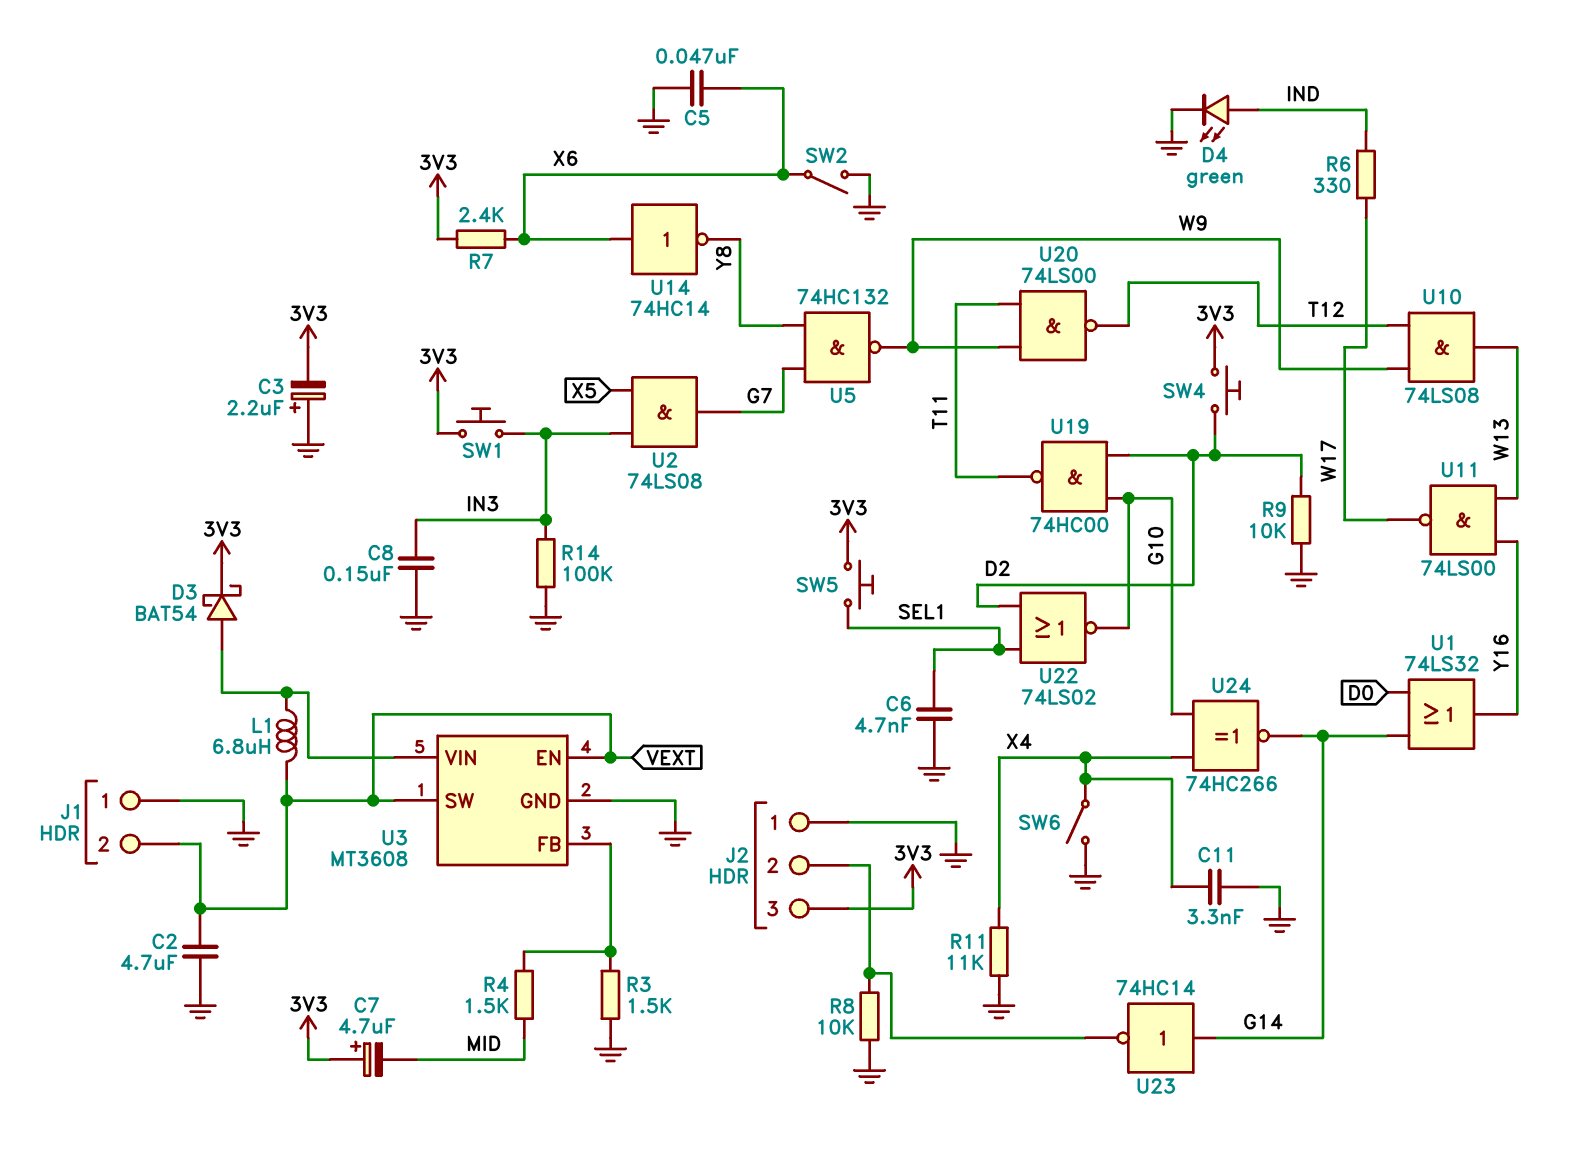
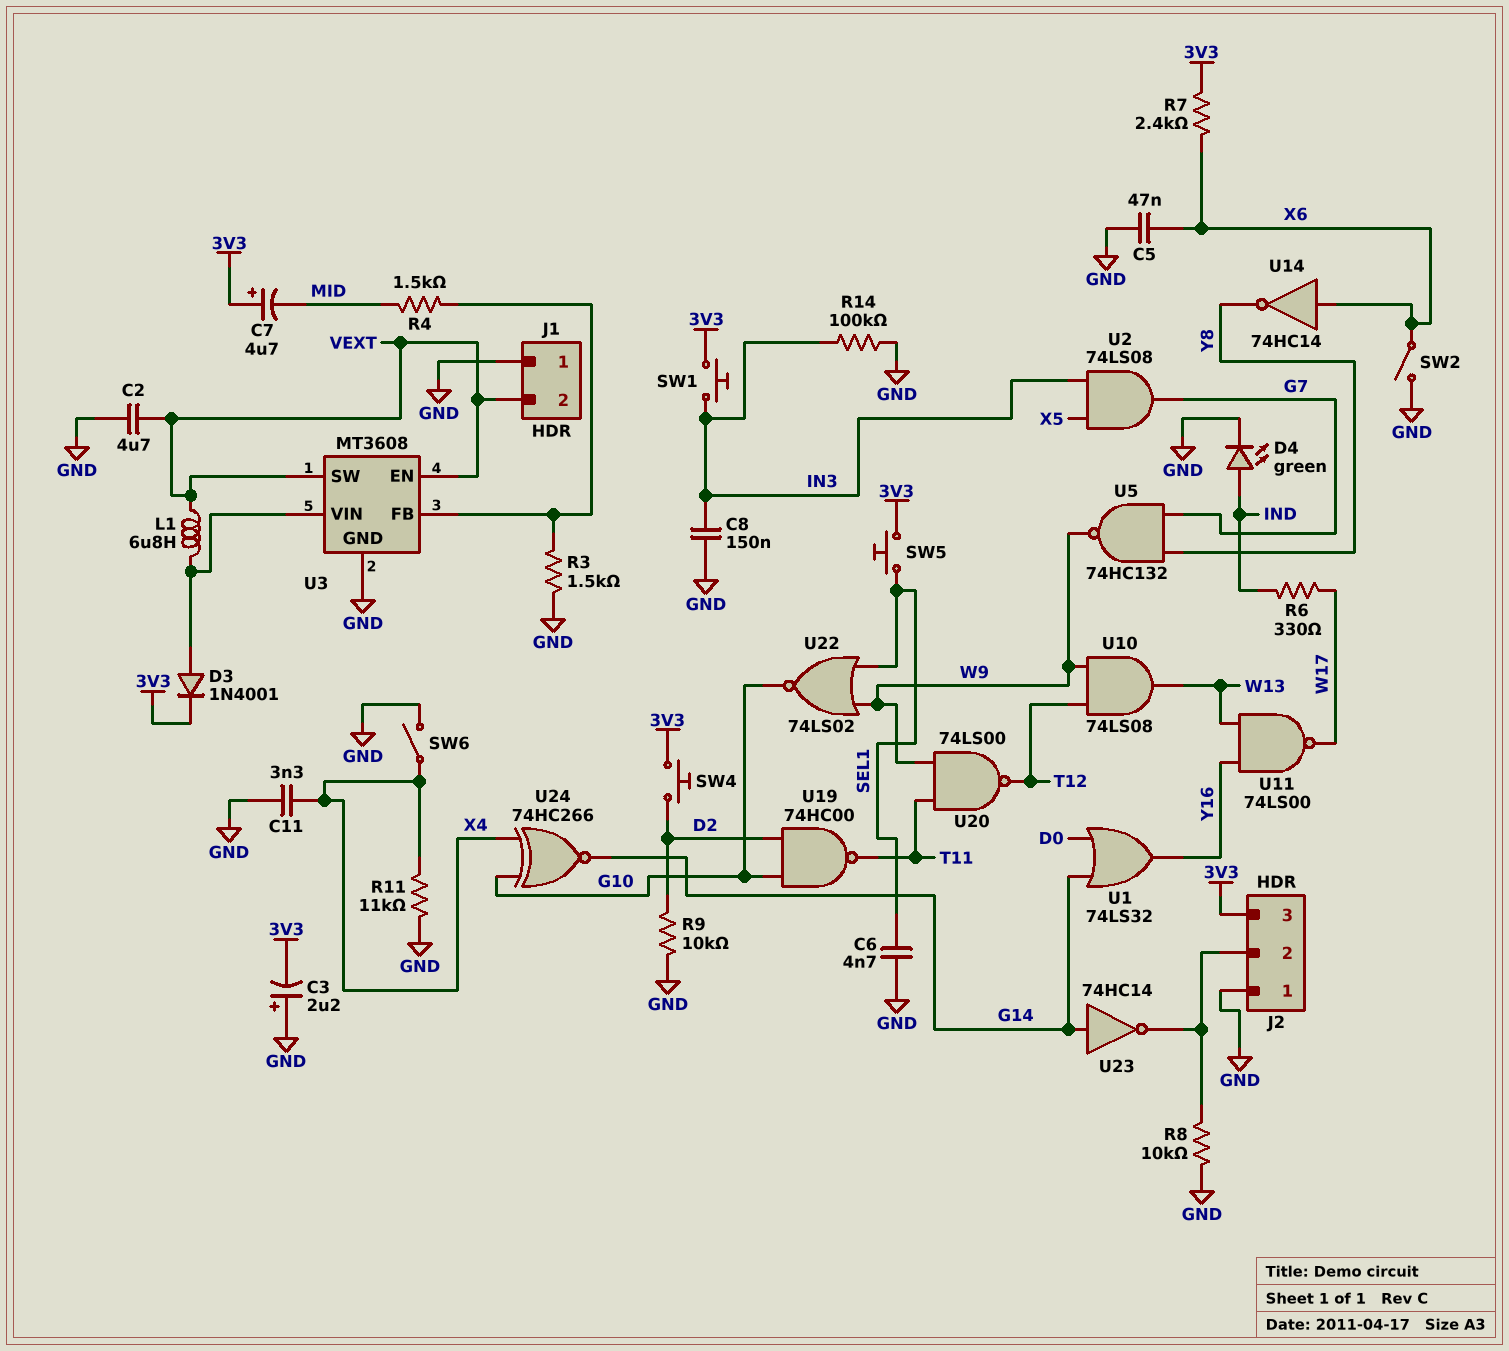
D3: schottky BAT54 (A U3/VIN, K 3V3) -> diode 1N4001 (A U3/VIN, K 3V3)
U22: NOR 74LS02 (in D2, in SEL1, out G10) -> NOR 74LS02 (in SEL1, in W9, out G10)

